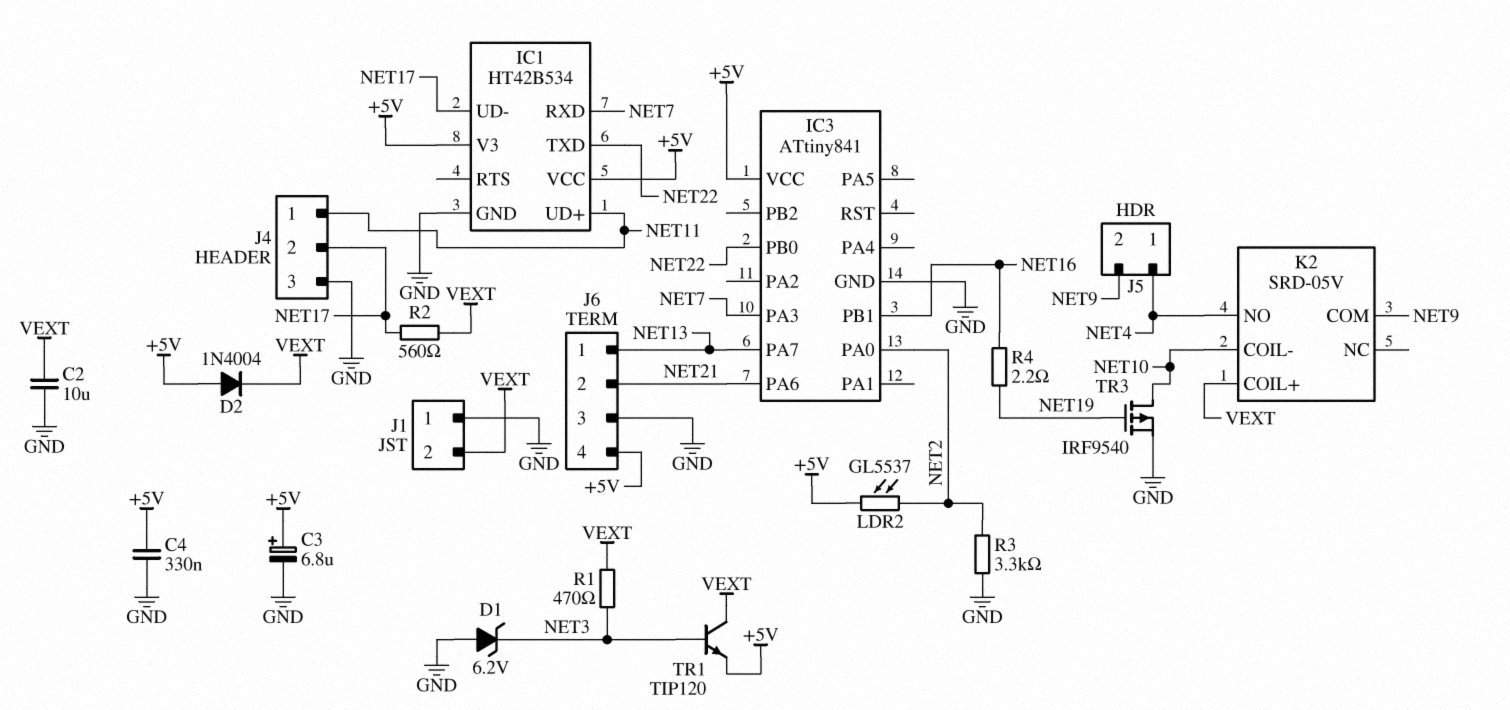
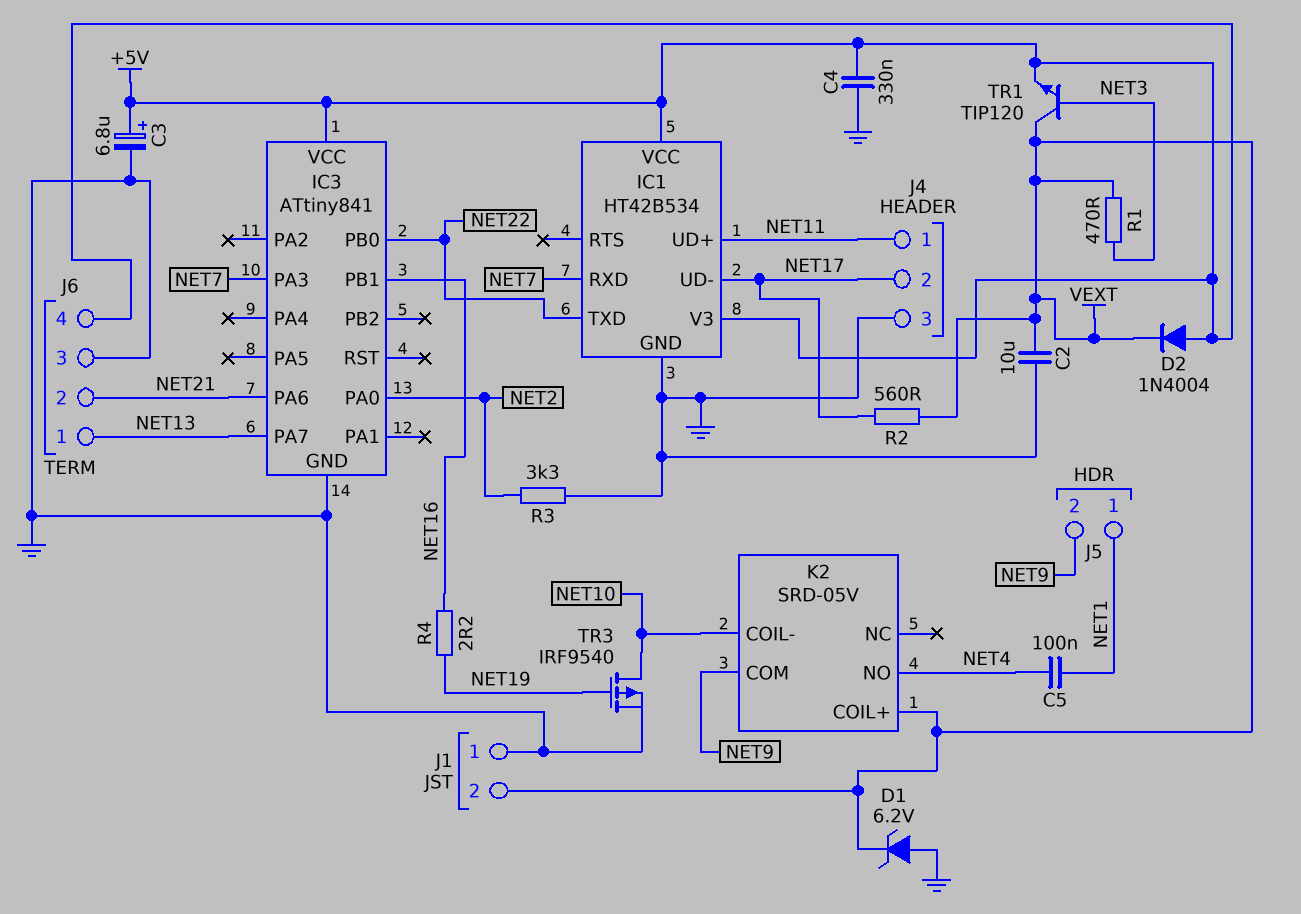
C5: none -> 100nF (NET1, NET4)
D1: zener 6.2V (A GND, K NET3) -> zener 6.2V (A GND, K VEXT)
J5 pin 1: NET4 -> NET1
LDR2: GL5537 (+5V, NET2) -> none

